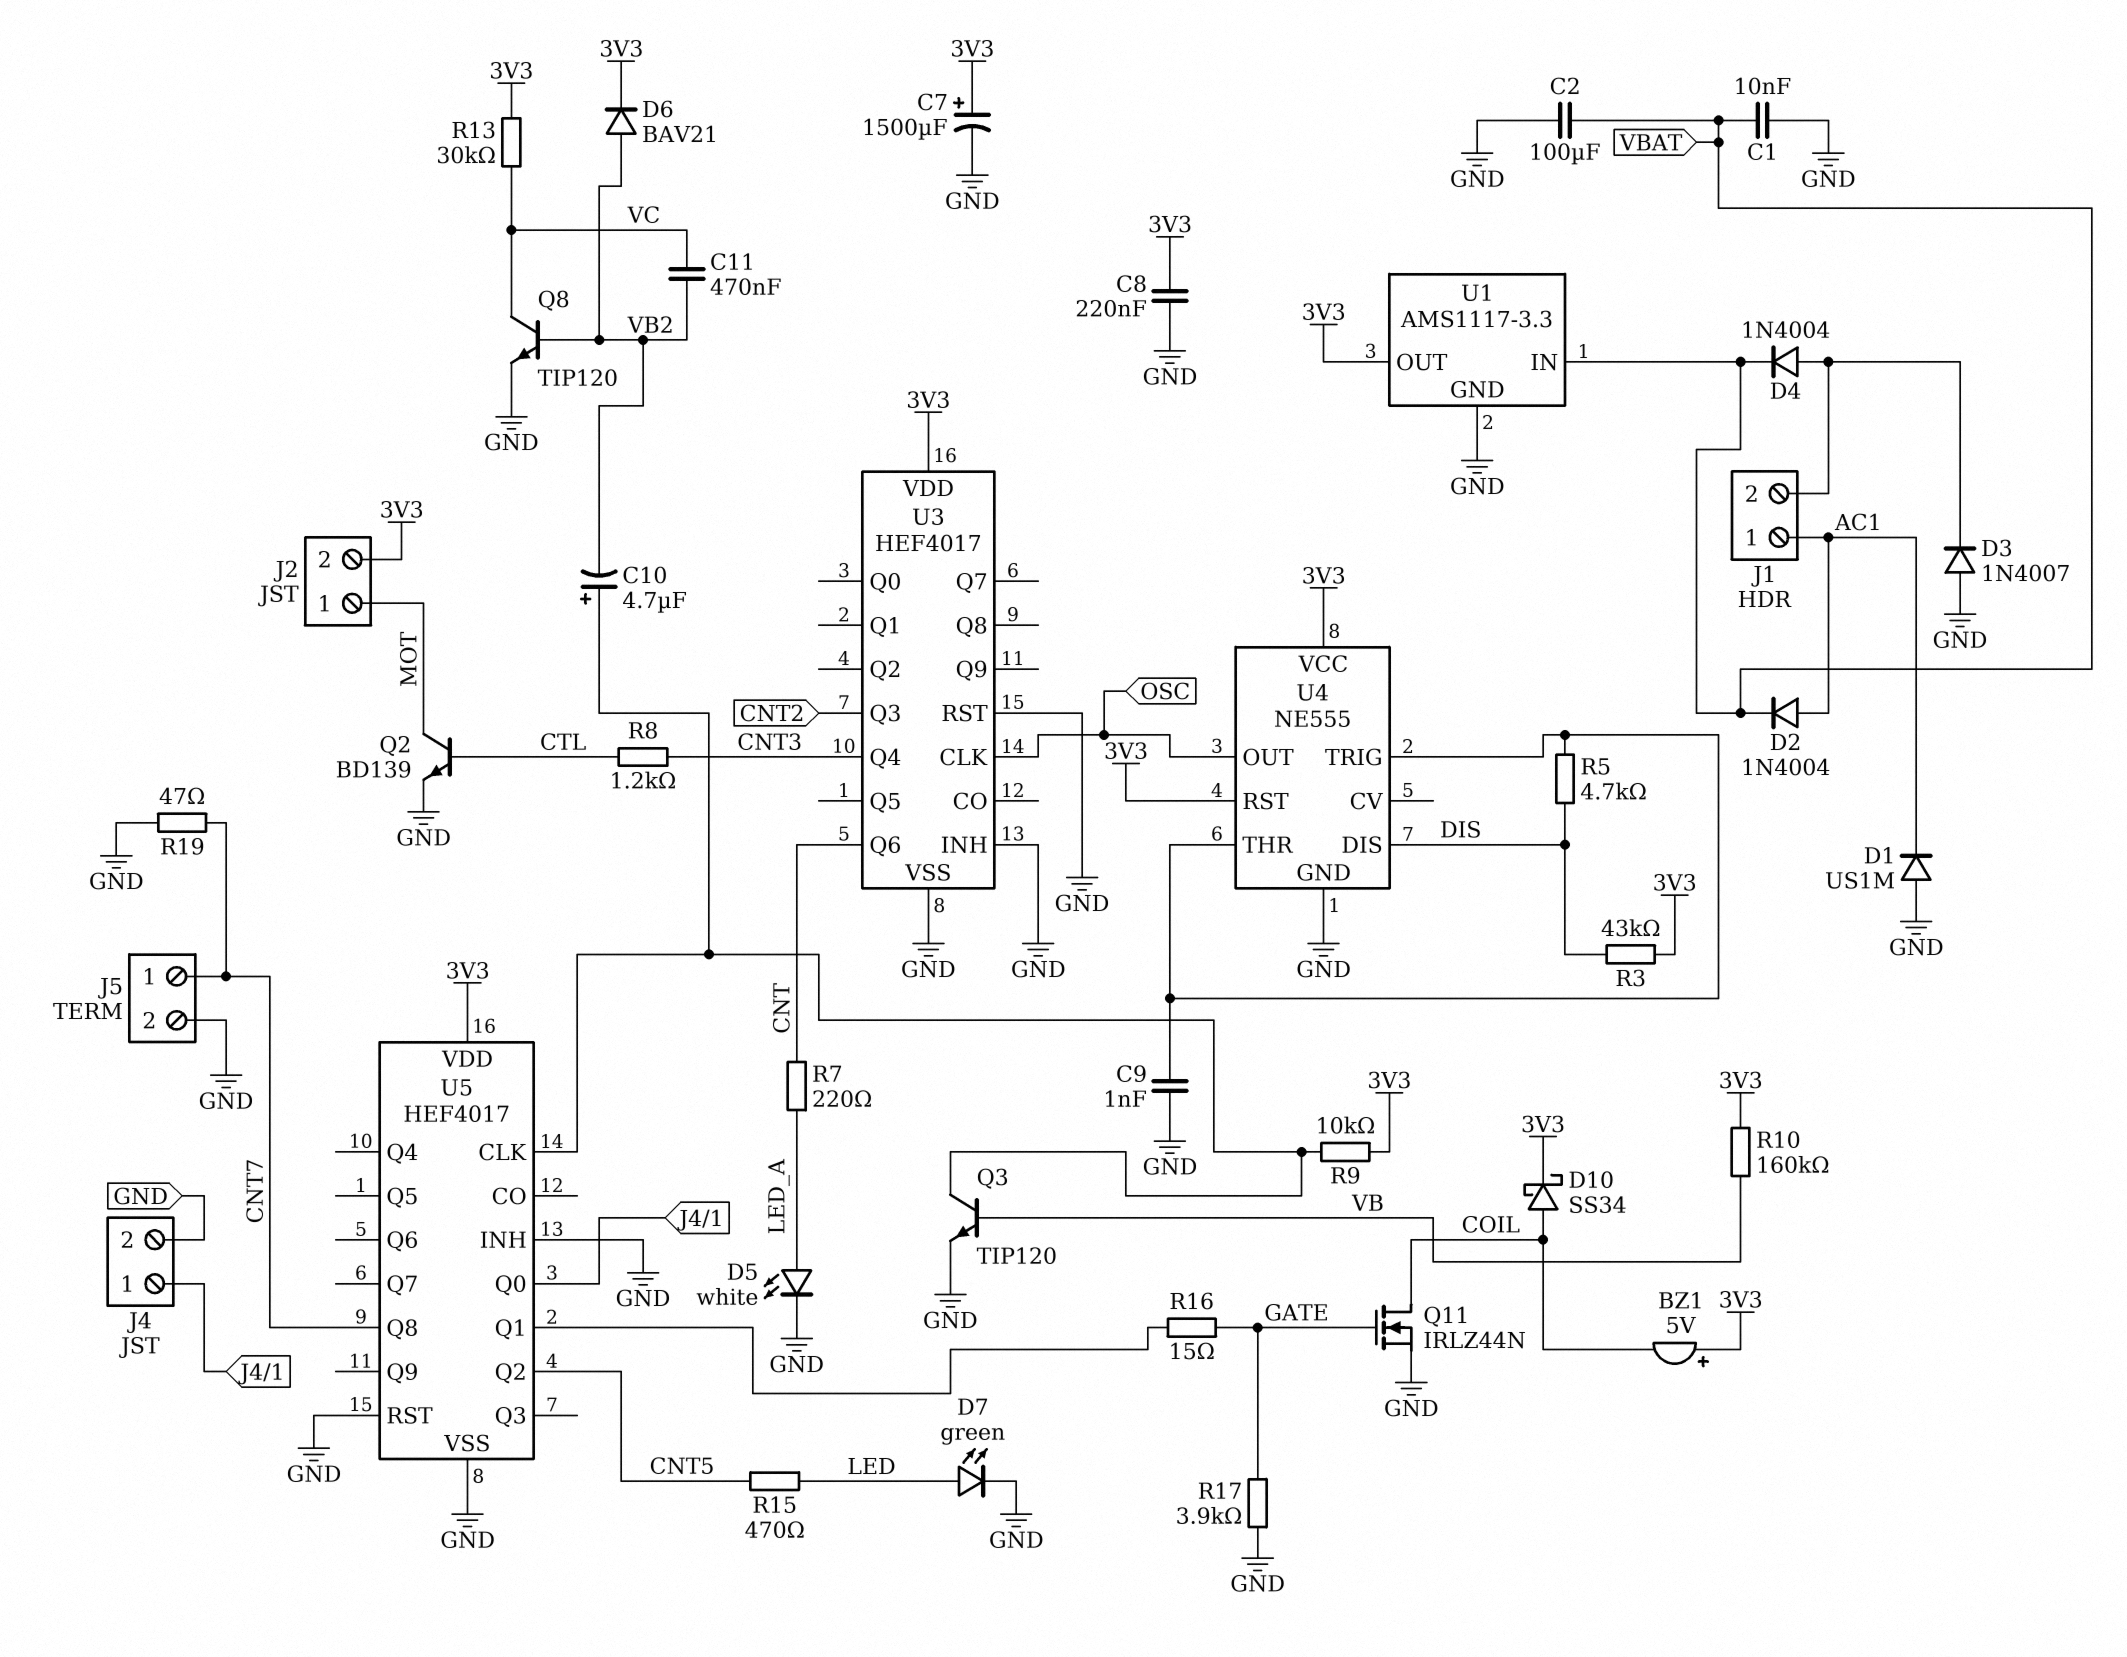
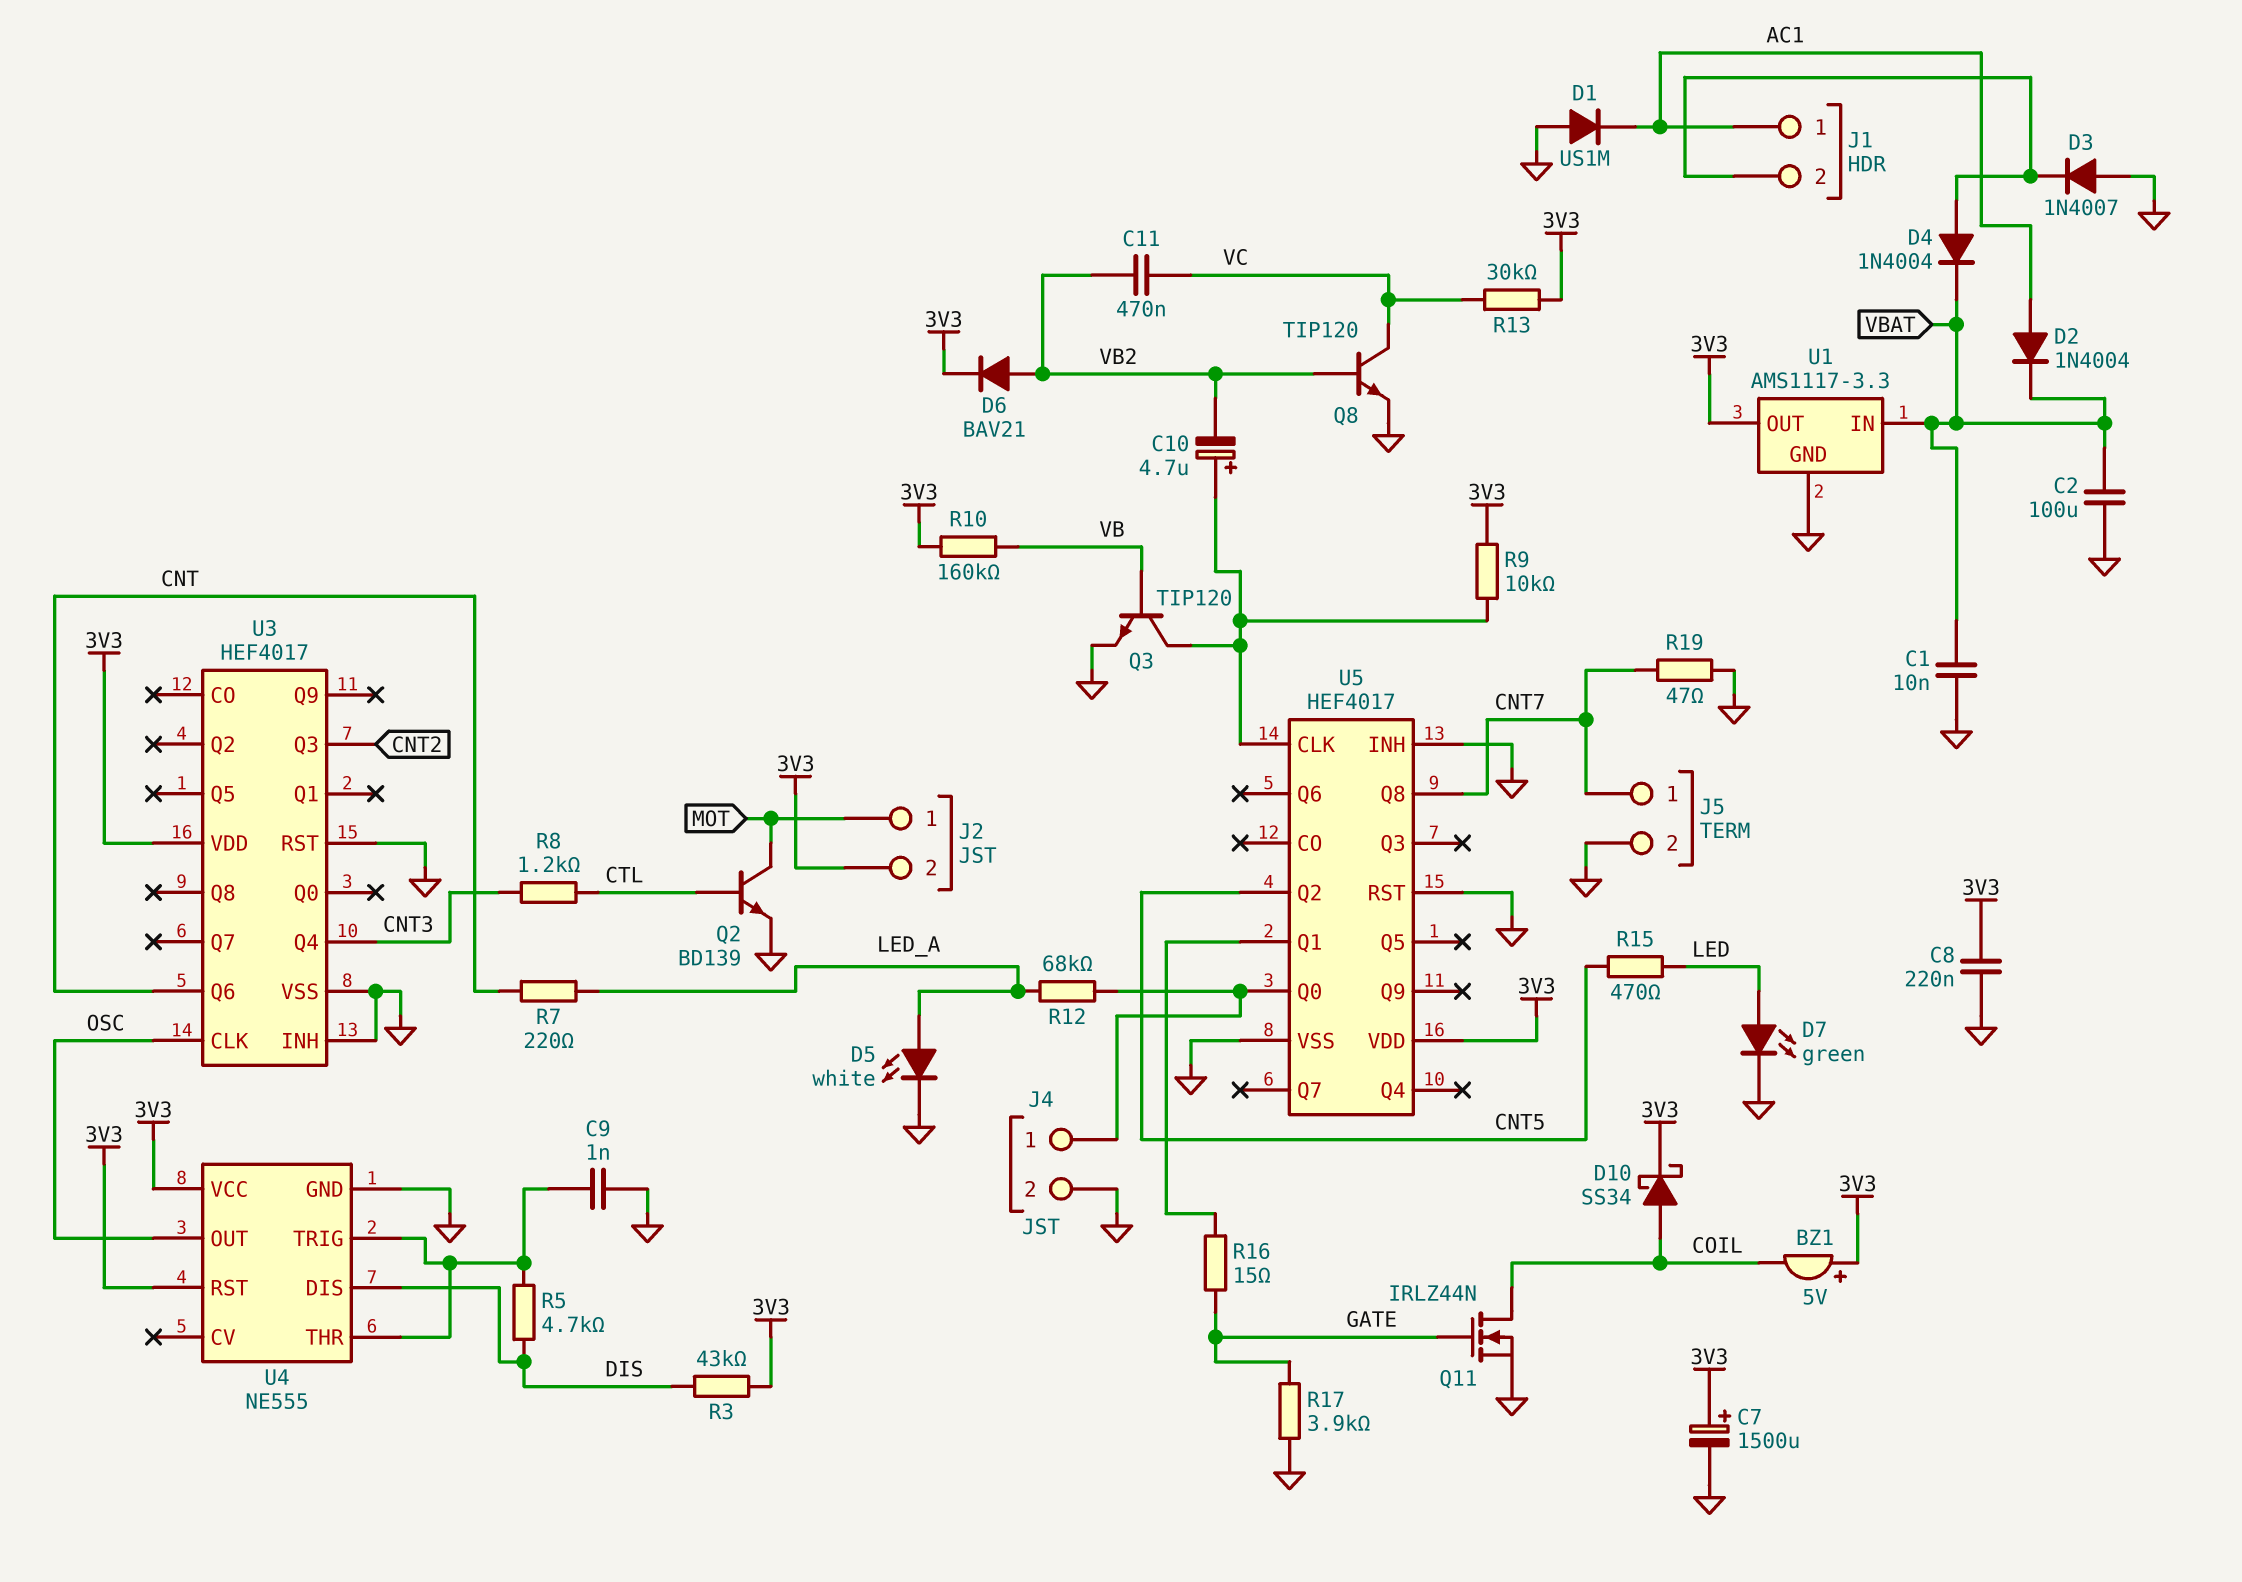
R12: none -> 68k (J4/1, LED_A)

